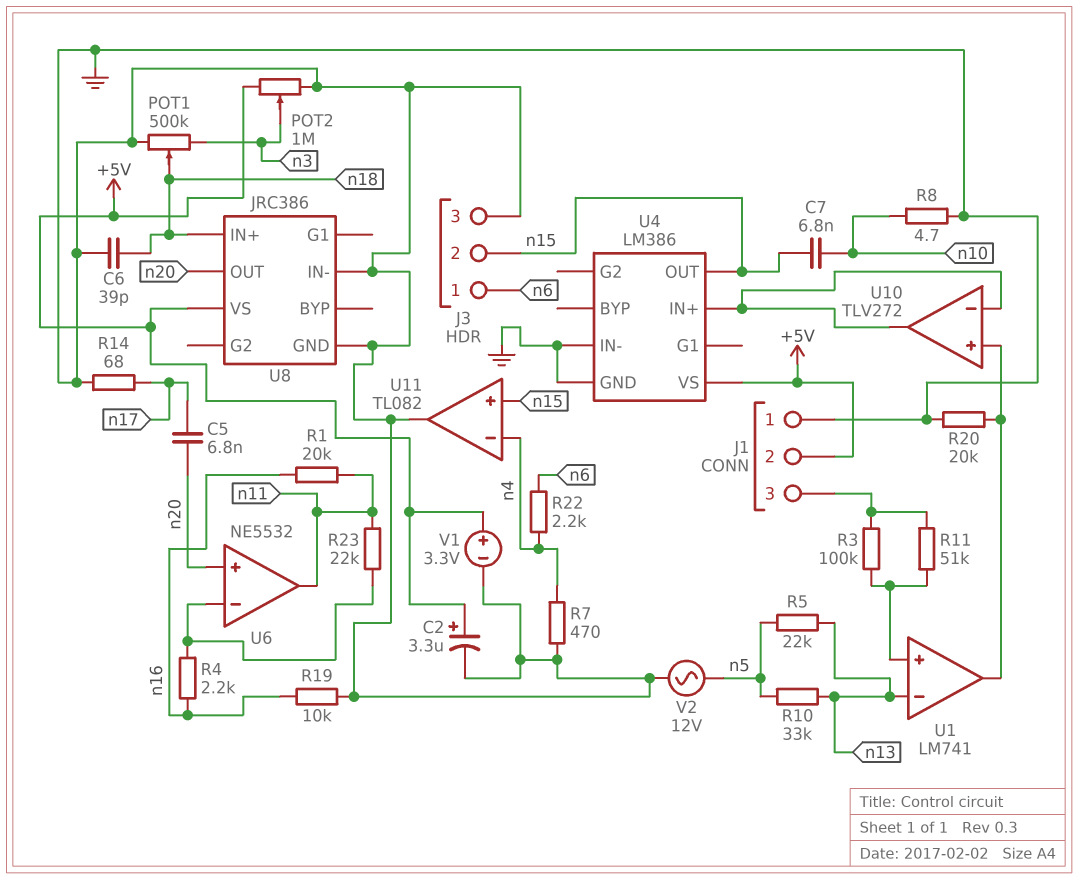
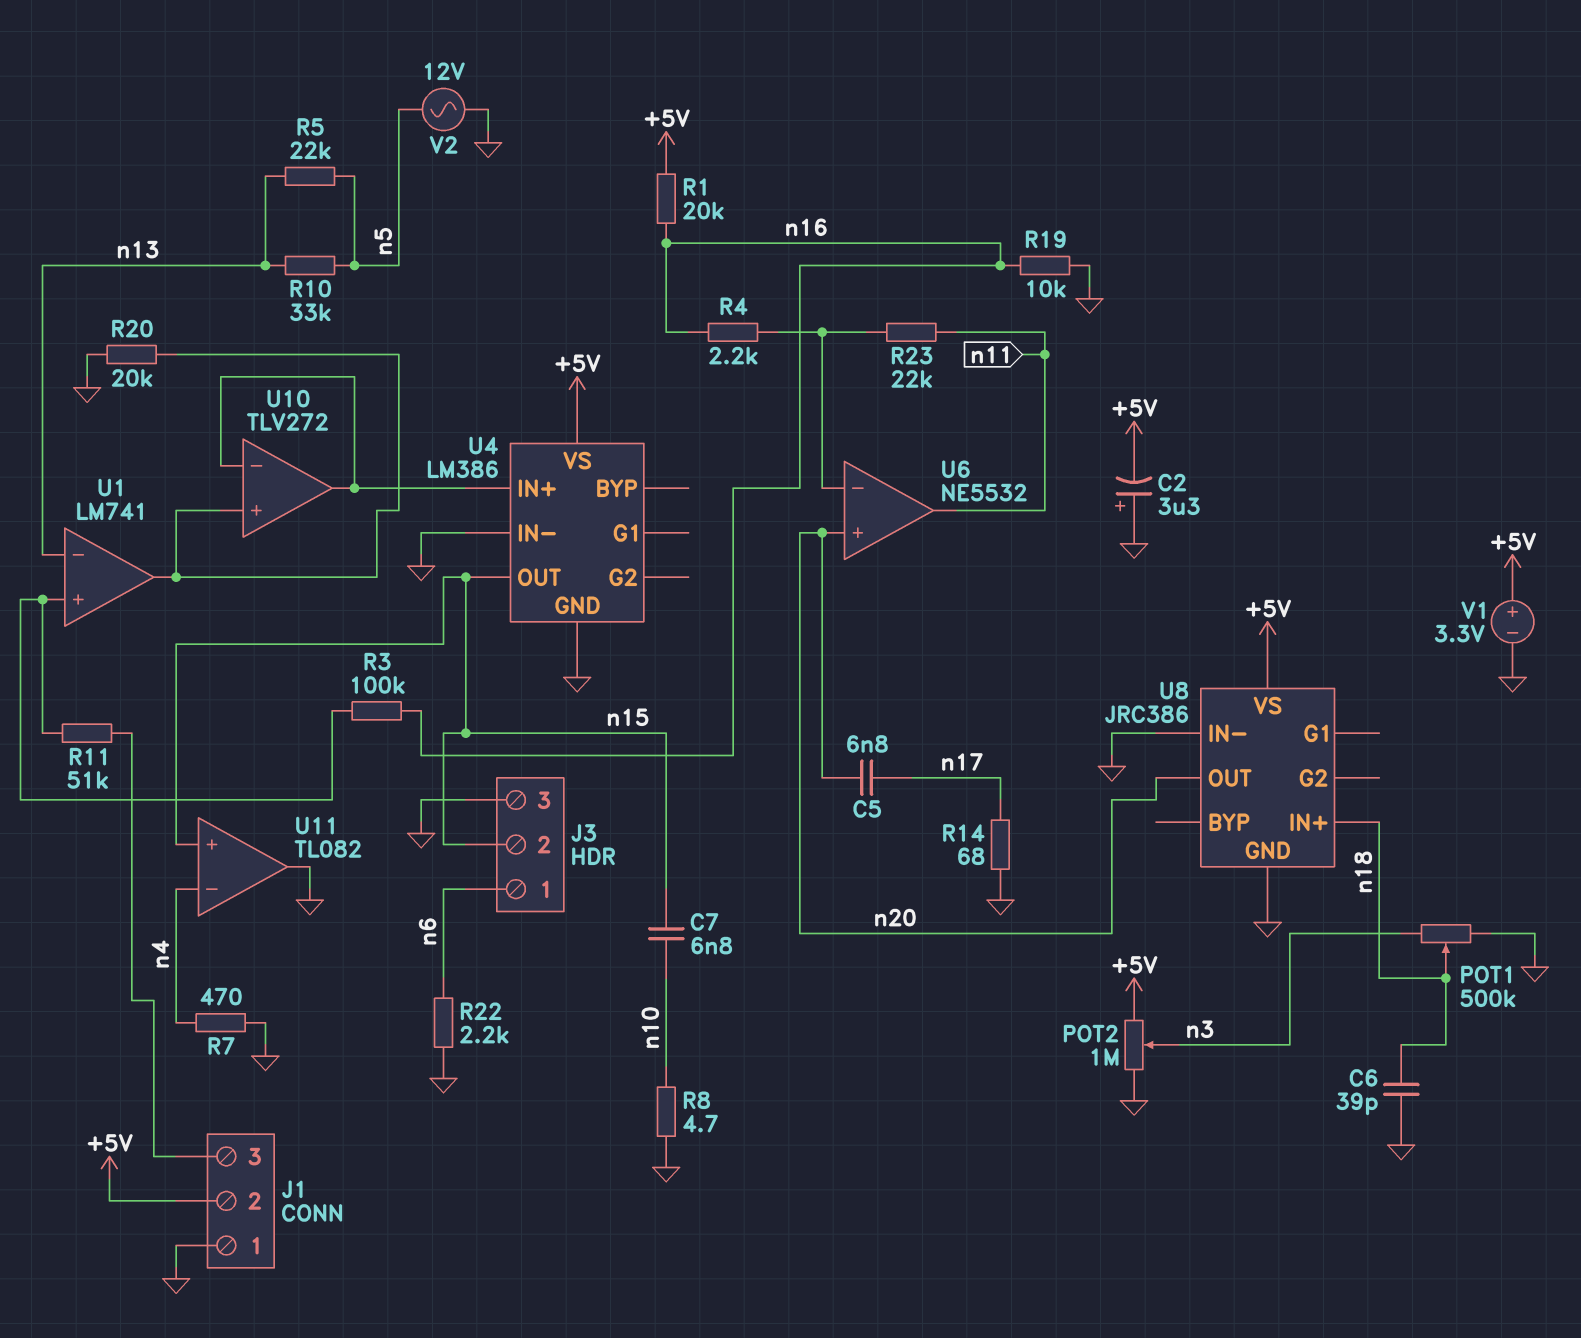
C2: 3.3uF (plus +5V, minus GND) -> 3.3uF (plus GND, minus +5V)
R1: 20k (n11, n16) -> 20k (+5V, n16)
R3: 100k (J1/3, U1/in+) -> 100k (U1/in+, n16)
R22: 2.2k (n4, n6) -> 2.2k (GND, n6)

